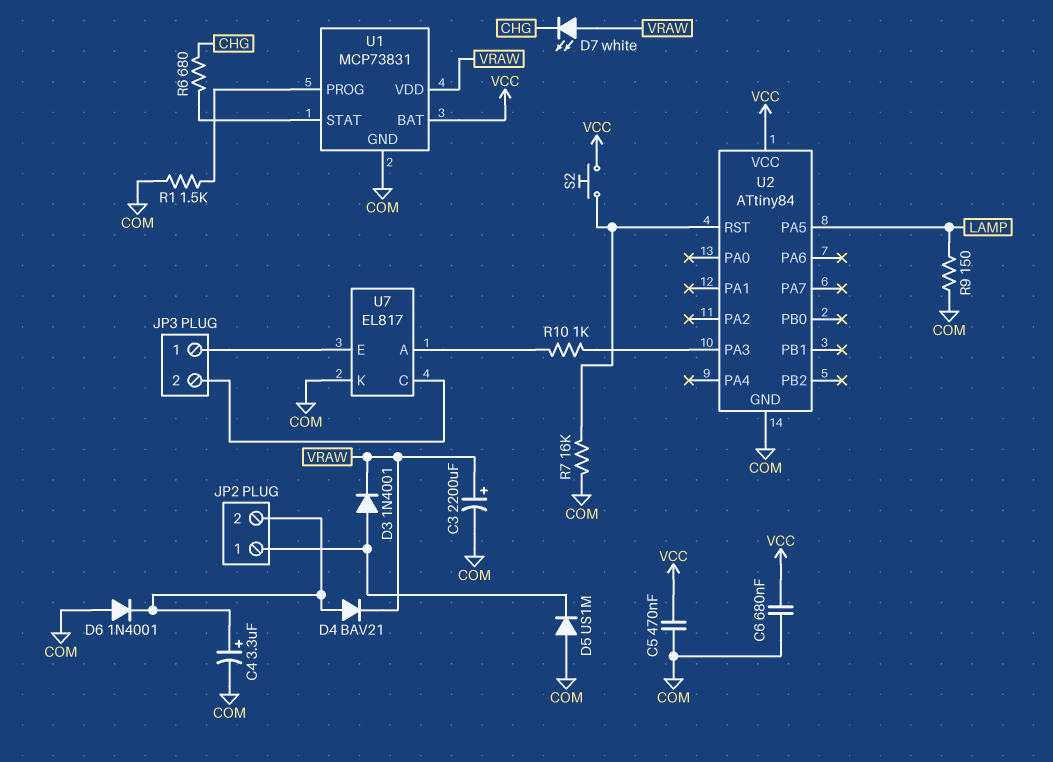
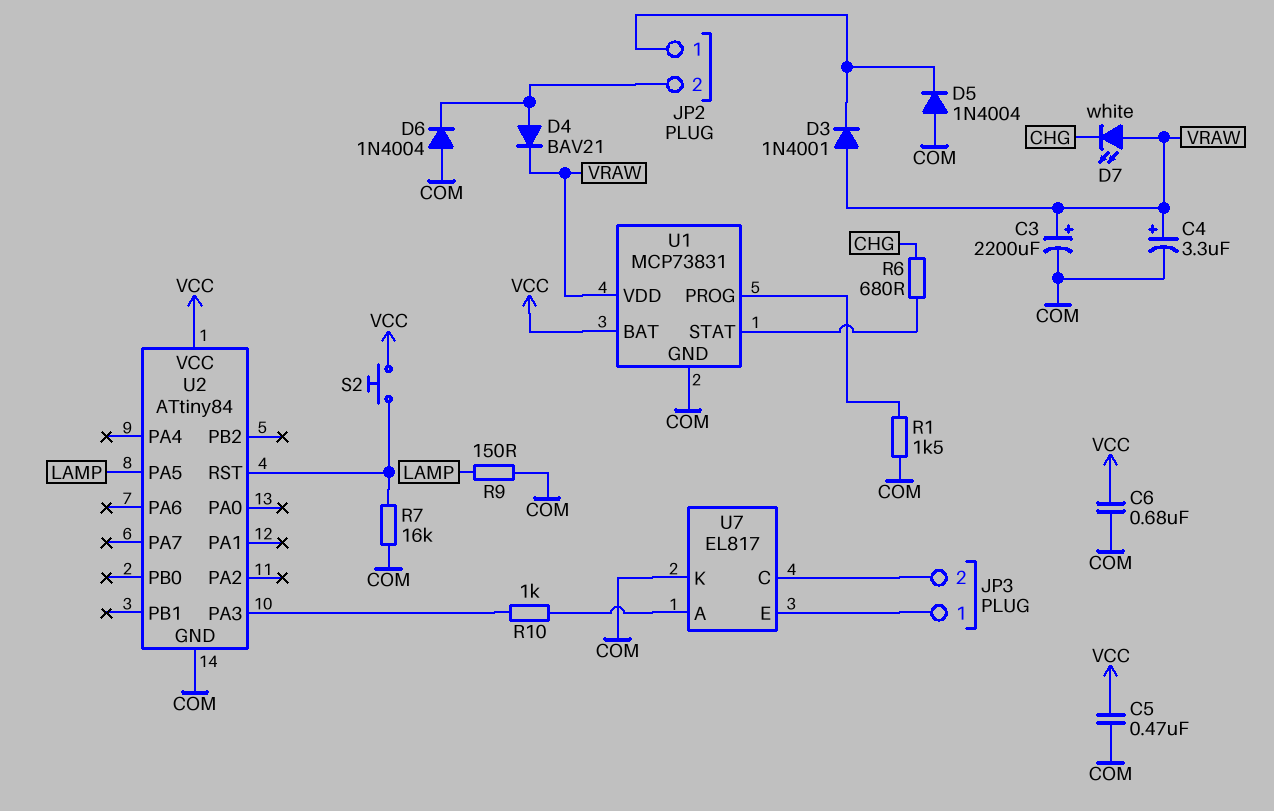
C4: 3.3uF (plus JP2/2, minus COM) -> 3.3uF (plus VRAW, minus COM)
D3: diode 1N4001 (A JP2/1, K VRAW) -> diode 1N4001 (A VRAW, K JP2/1)
D5: diode US1M (A COM, K JP2/1) -> diode 1N4004 (A COM, K JP2/1)
D6: diode 1N4001 (A COM, K JP2/2) -> diode 1N4004 (A COM, K JP2/2)

